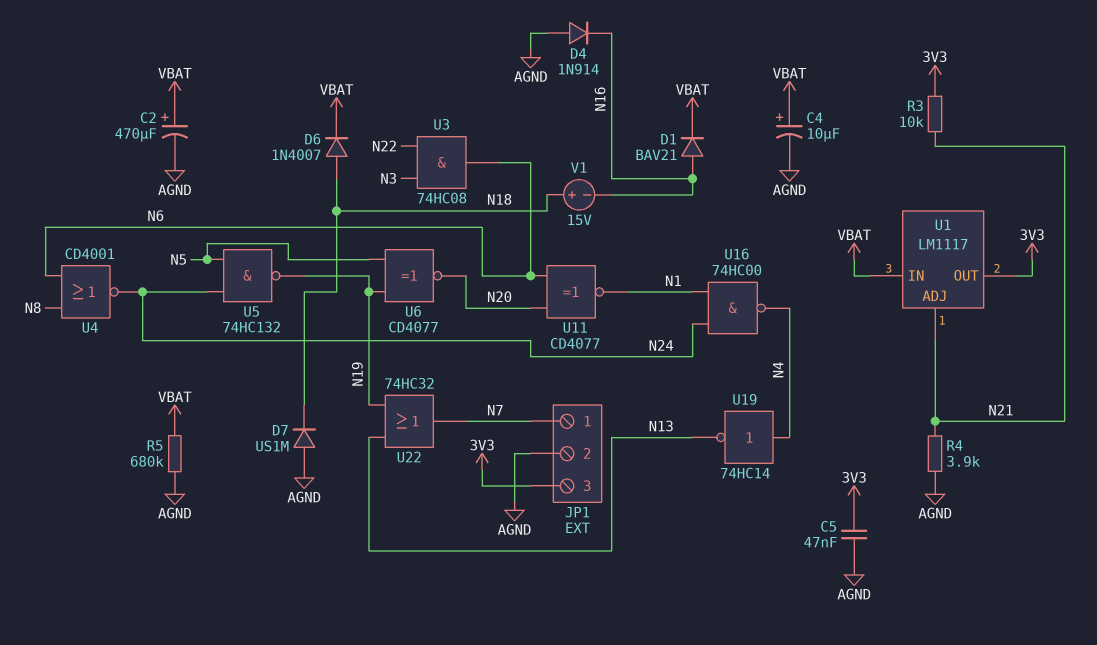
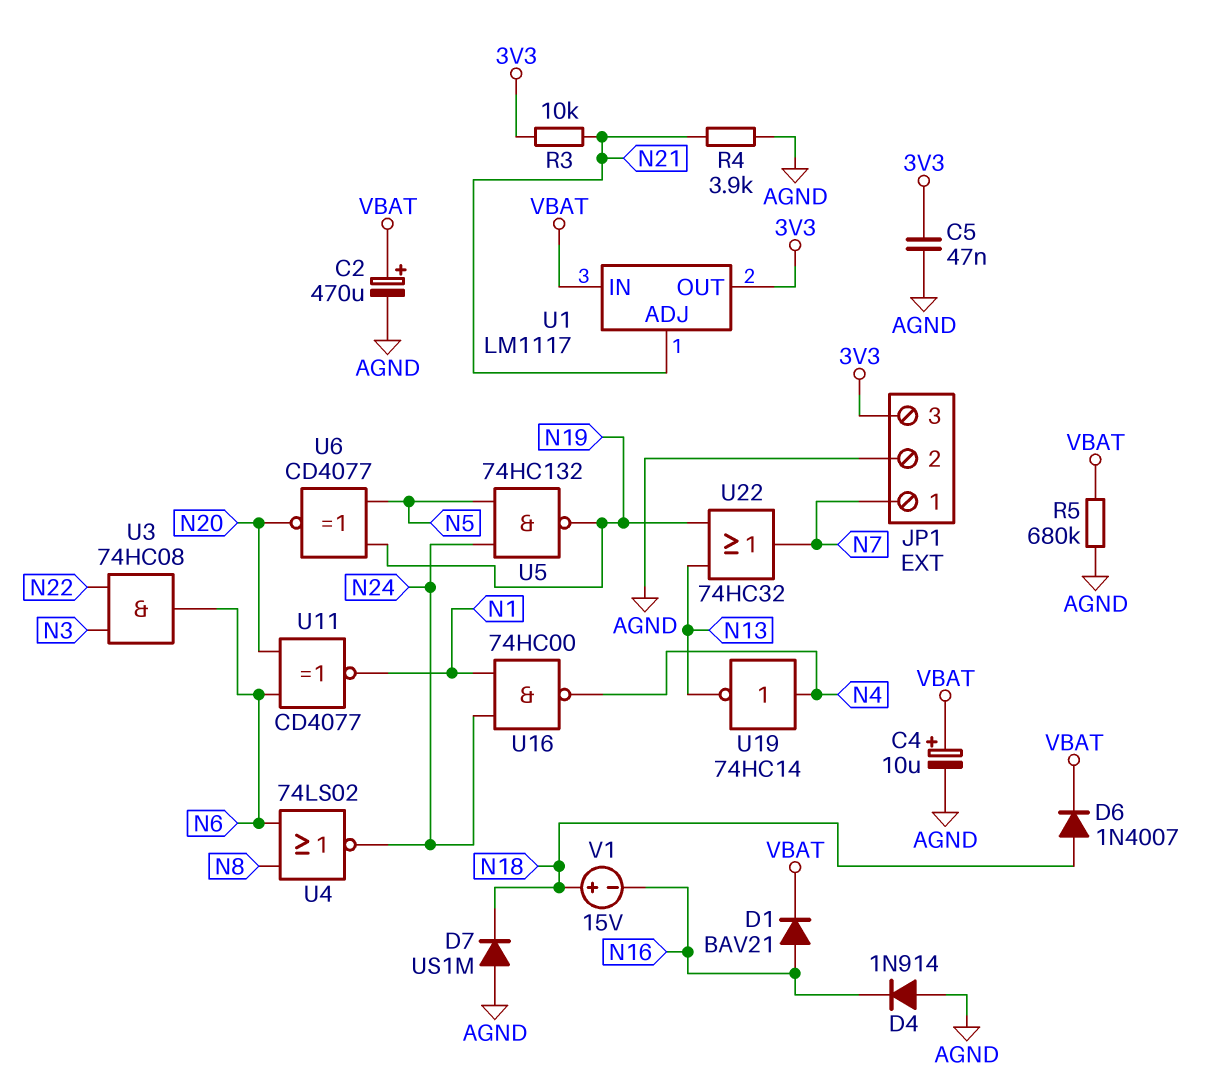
U4: NOR CD4001 (in N6, in N8, out N24) -> NOR 74LS02 (in N6, in N8, out N24)

